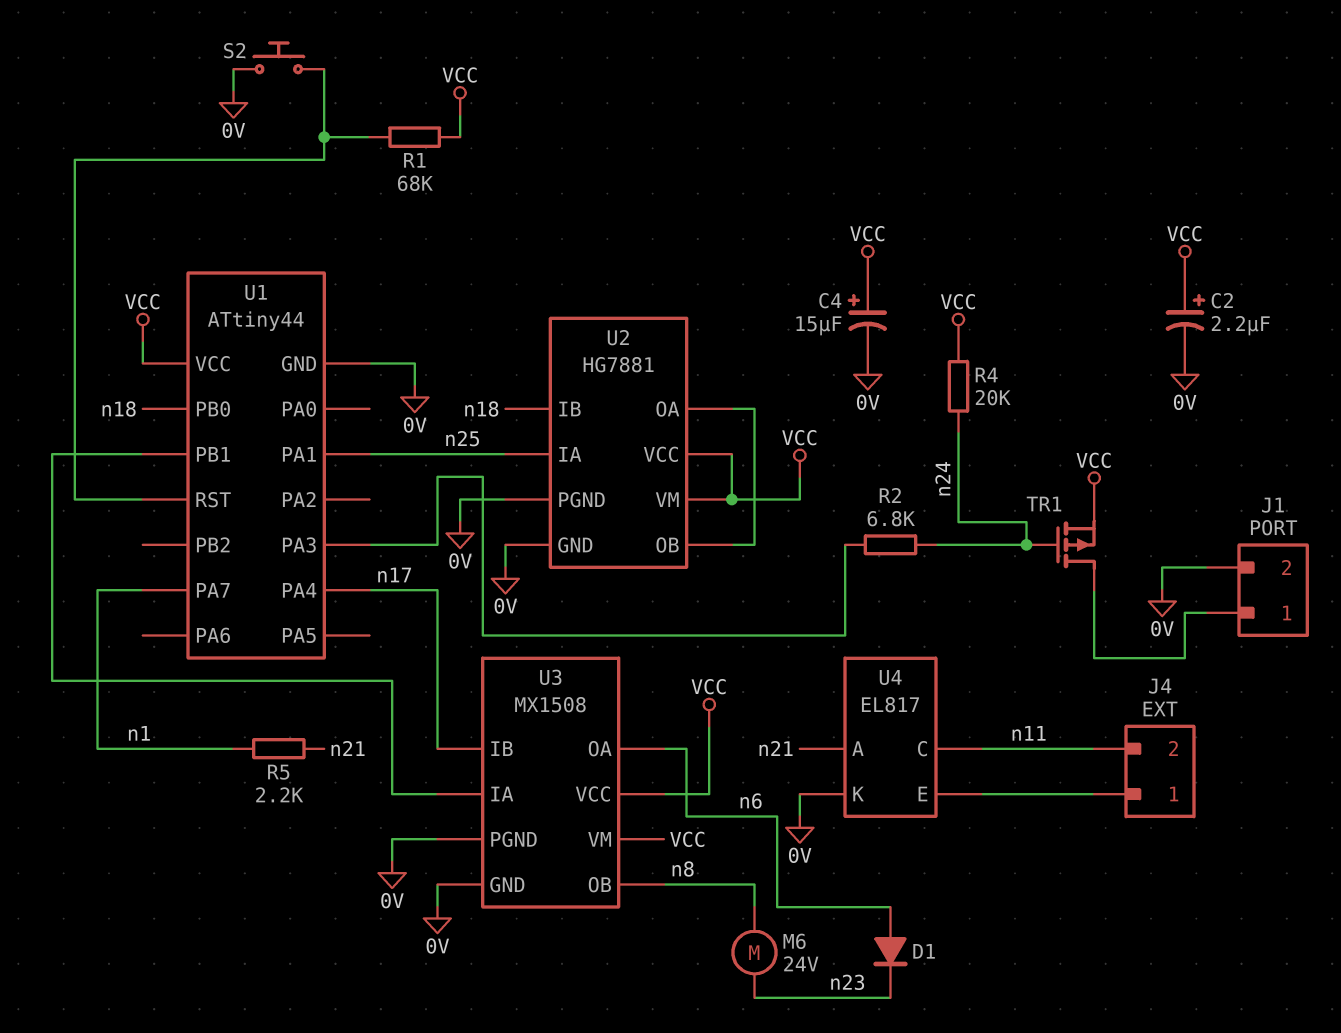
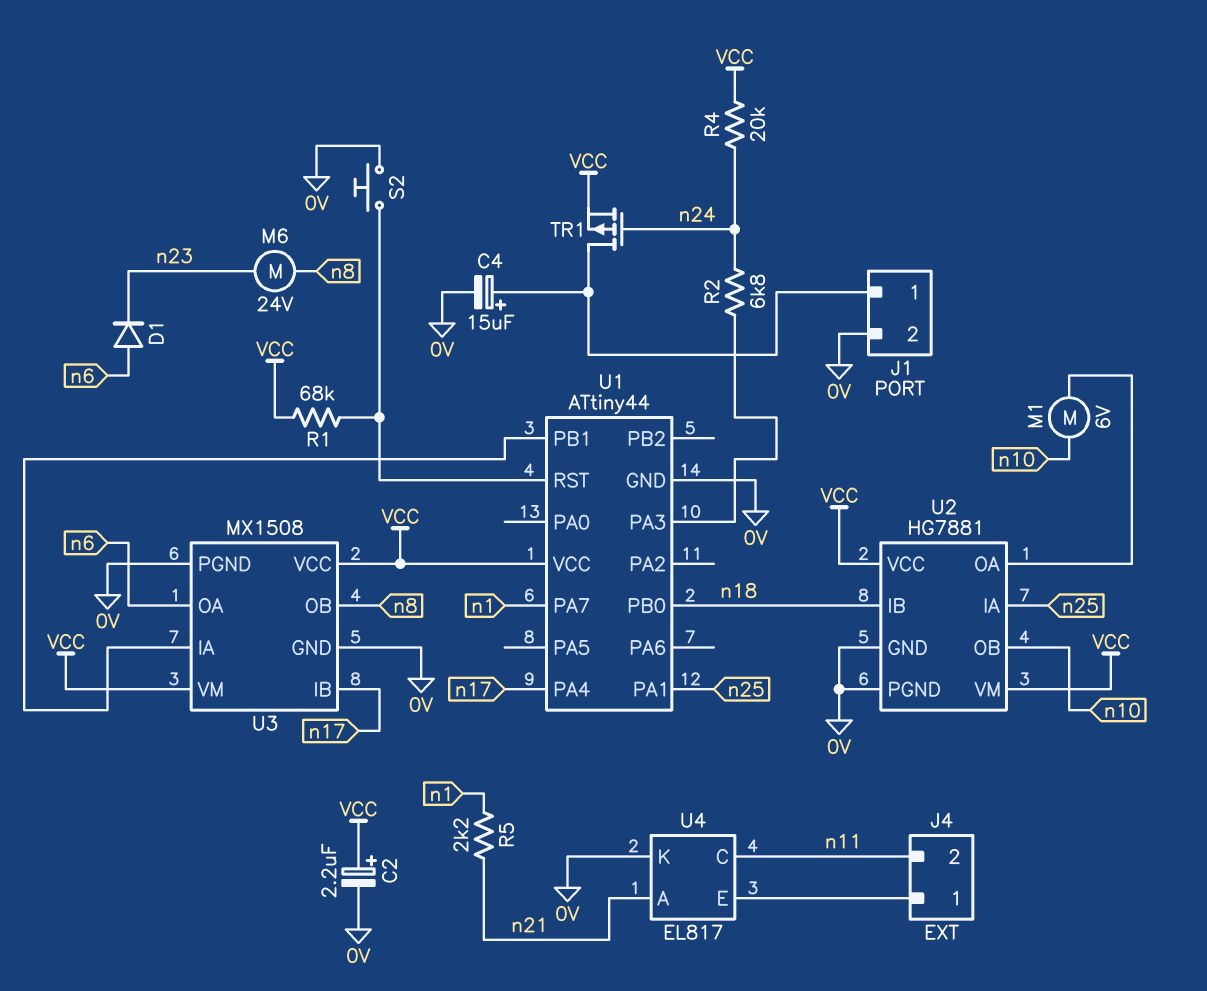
C4: 15uF (plus VCC, minus 0V) -> 15uF (plus J1/1, minus 0V)
M1: none -> motor 6V (U2/OA, n10)
U2 pin OB: U2/OA -> n10

